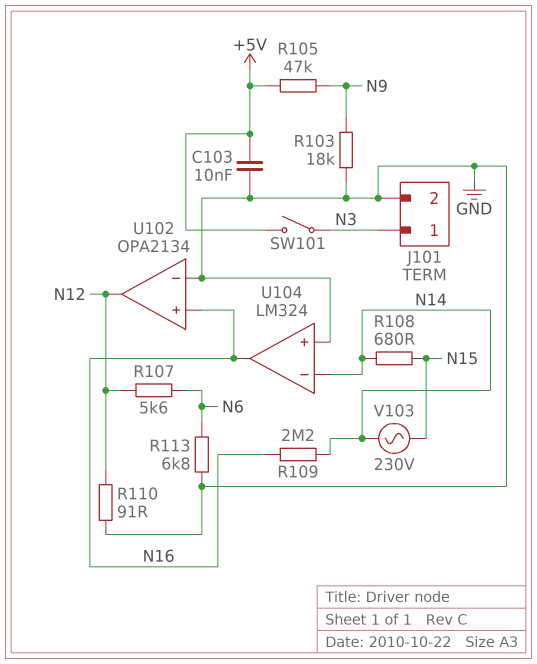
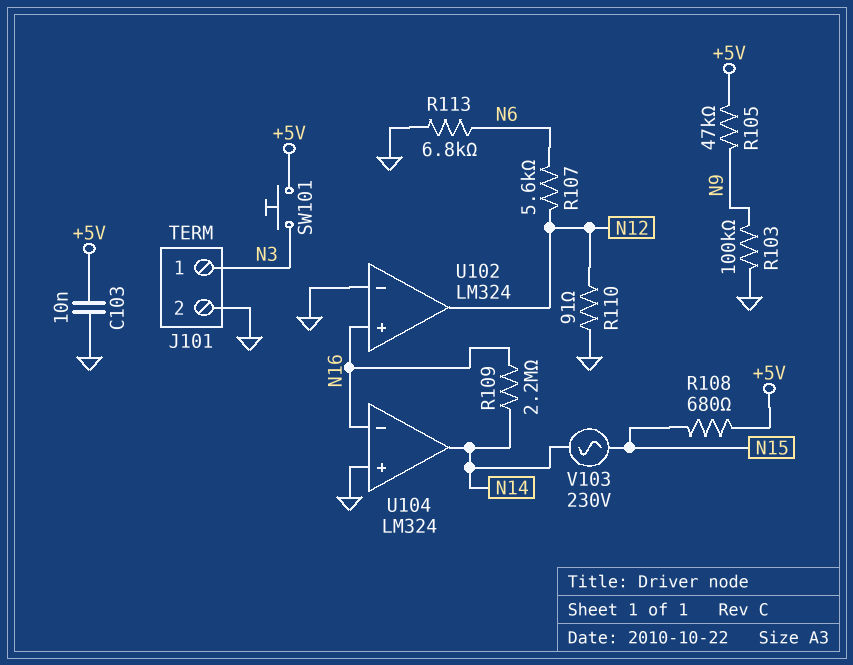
R103: 18k (GND, N9) -> 100k (GND, N9)
R108: 680 (N14, N15) -> 680 (+5V, N15)
SW101: switch (+5V, N3) -> button (+5V, N3)
U102: OPA2134 -> LM324
U104 pin in-: N14 -> N16
U104 pin out: N16 -> N14

